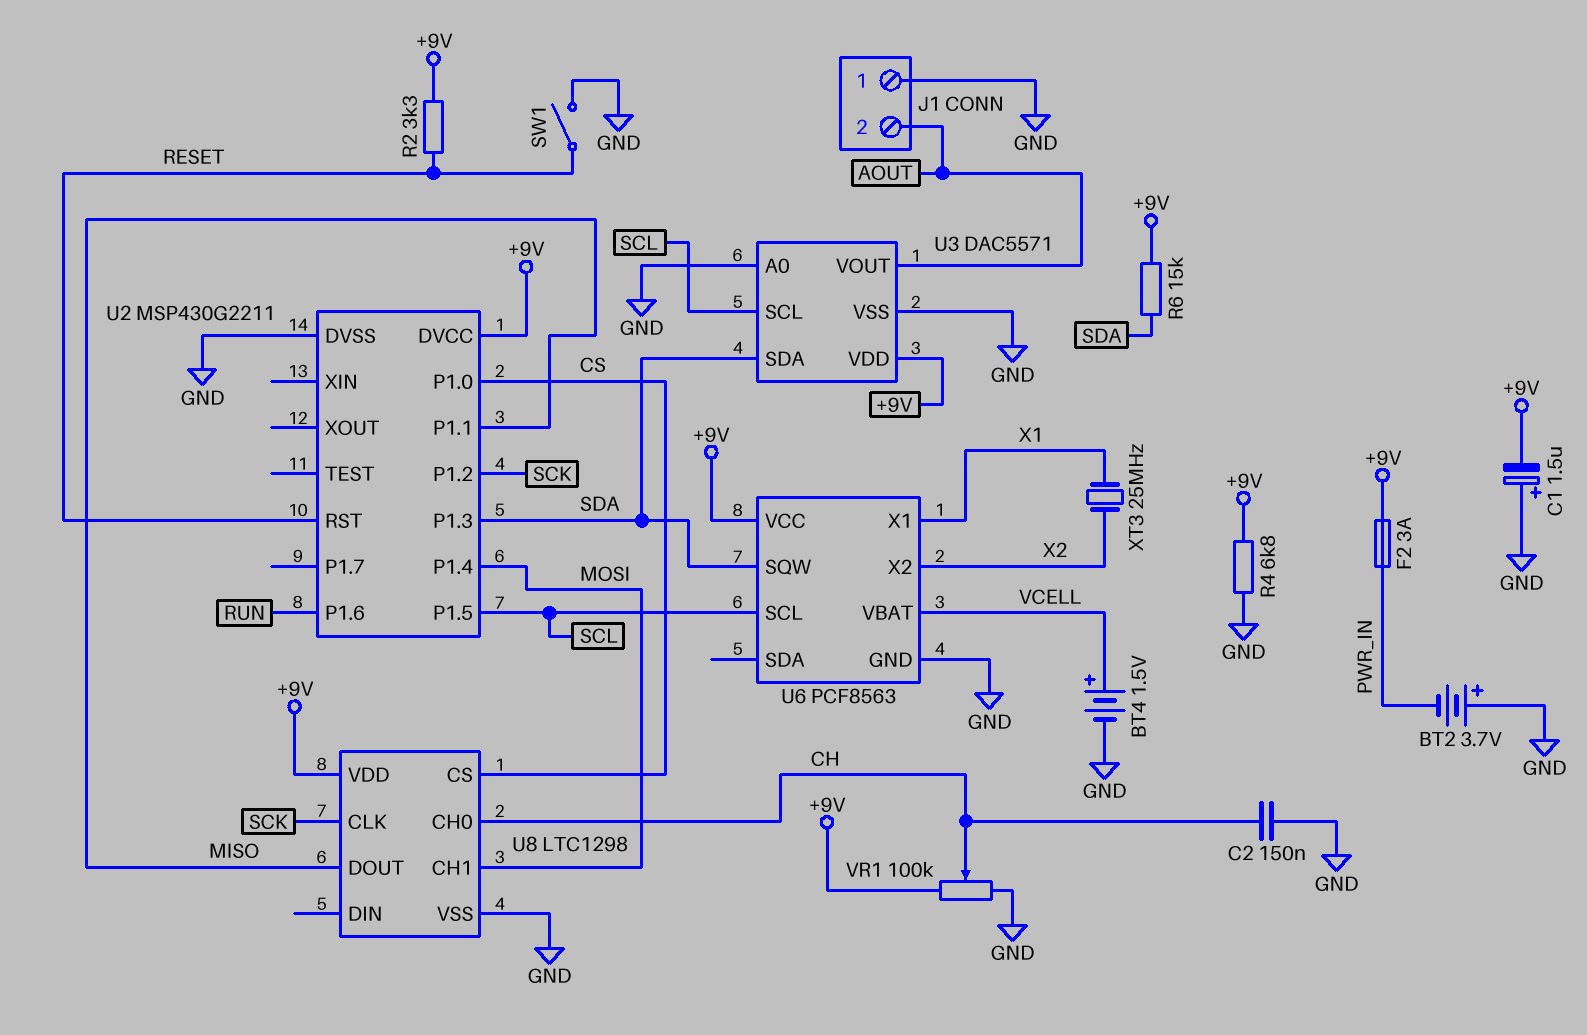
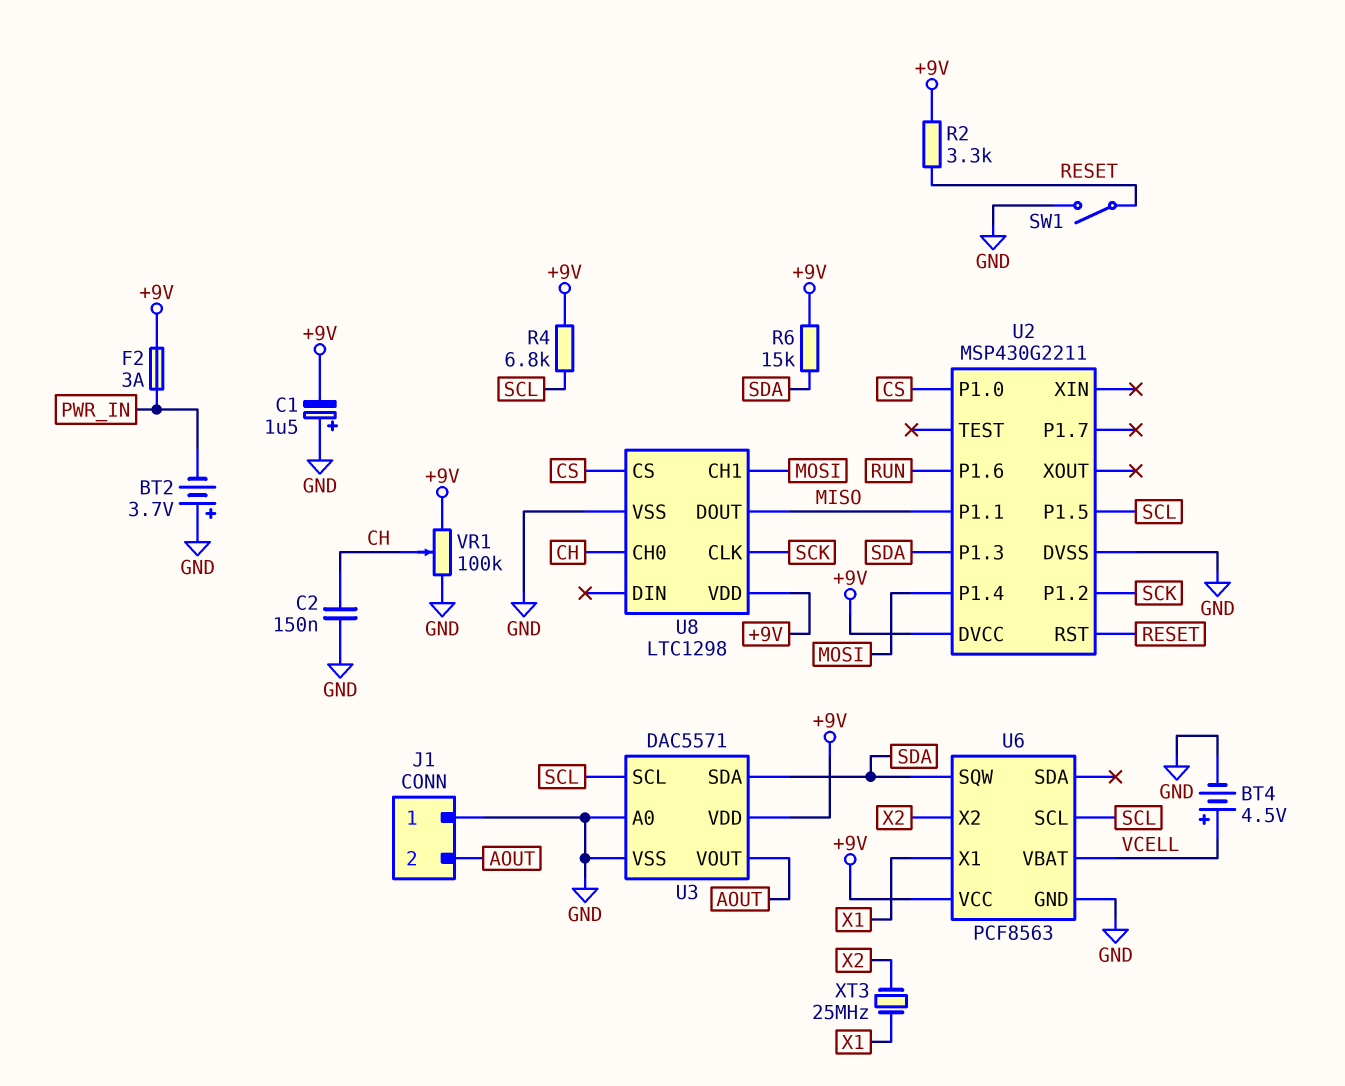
BT4: 1.5V (plus VCELL, minus GND) -> 4.5V (plus VCELL, minus GND)
R4: 6.8k (+9V, GND) -> 6.8k (+9V, SCL)

